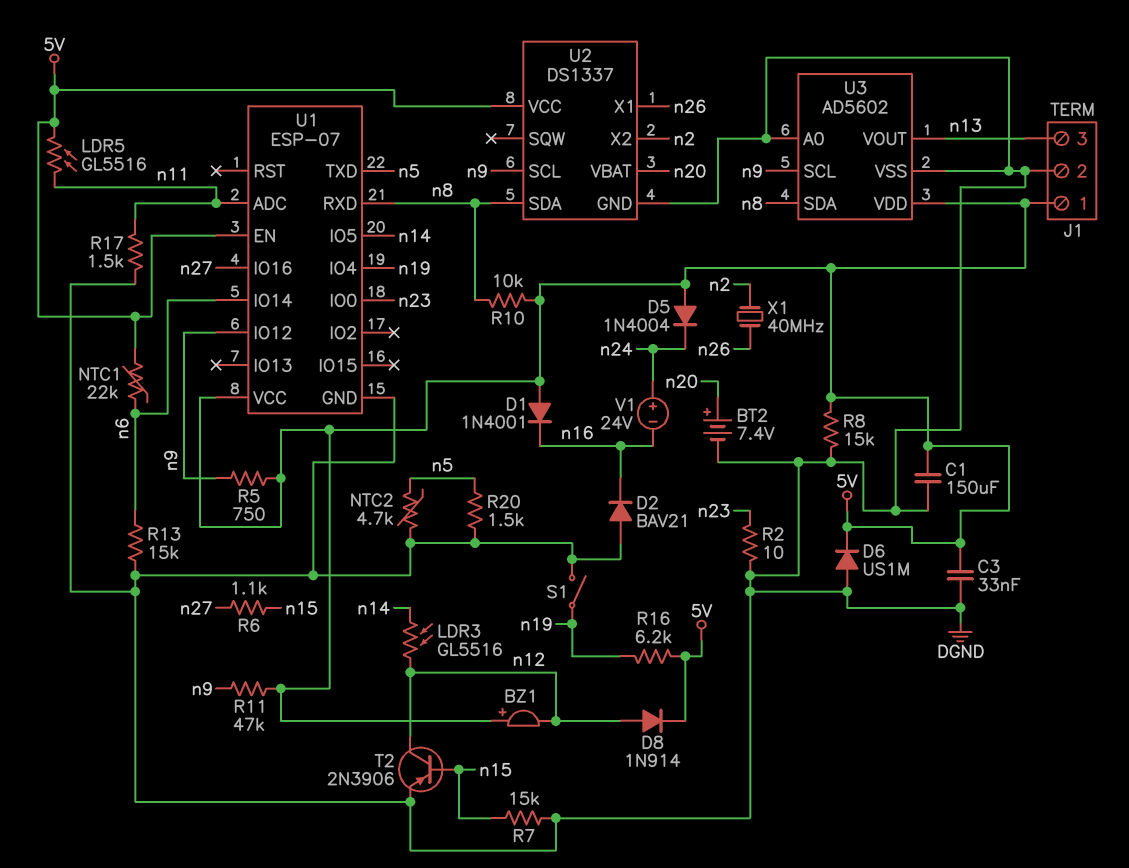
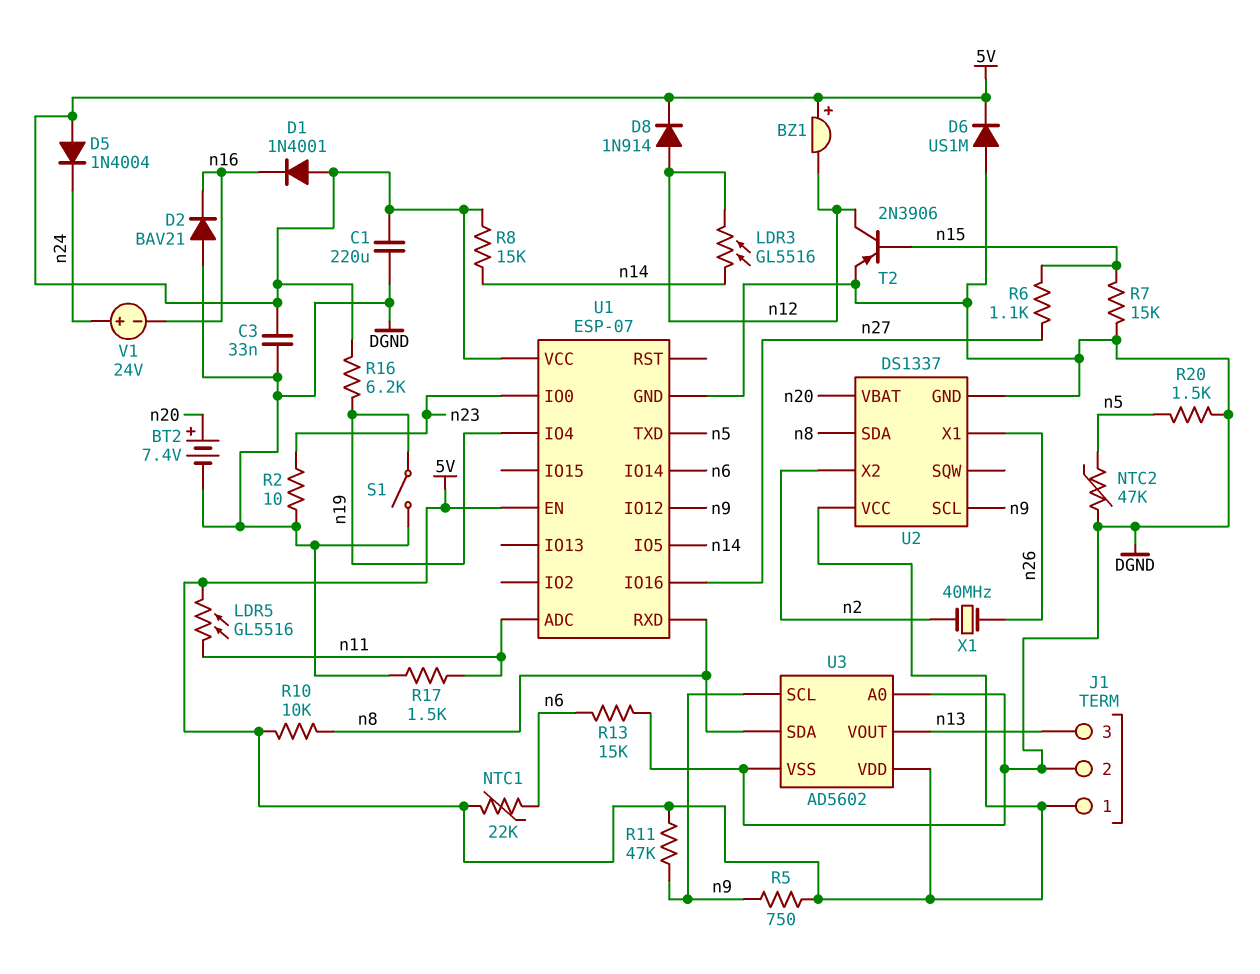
C1: 150uF (5V, DGND) -> 220uF (5V, DGND)
NTC2: 4.7k (DGND, n5) -> 47k (DGND, n5)
R8: 15k (5V, DGND) -> 15k (5V, n14)

